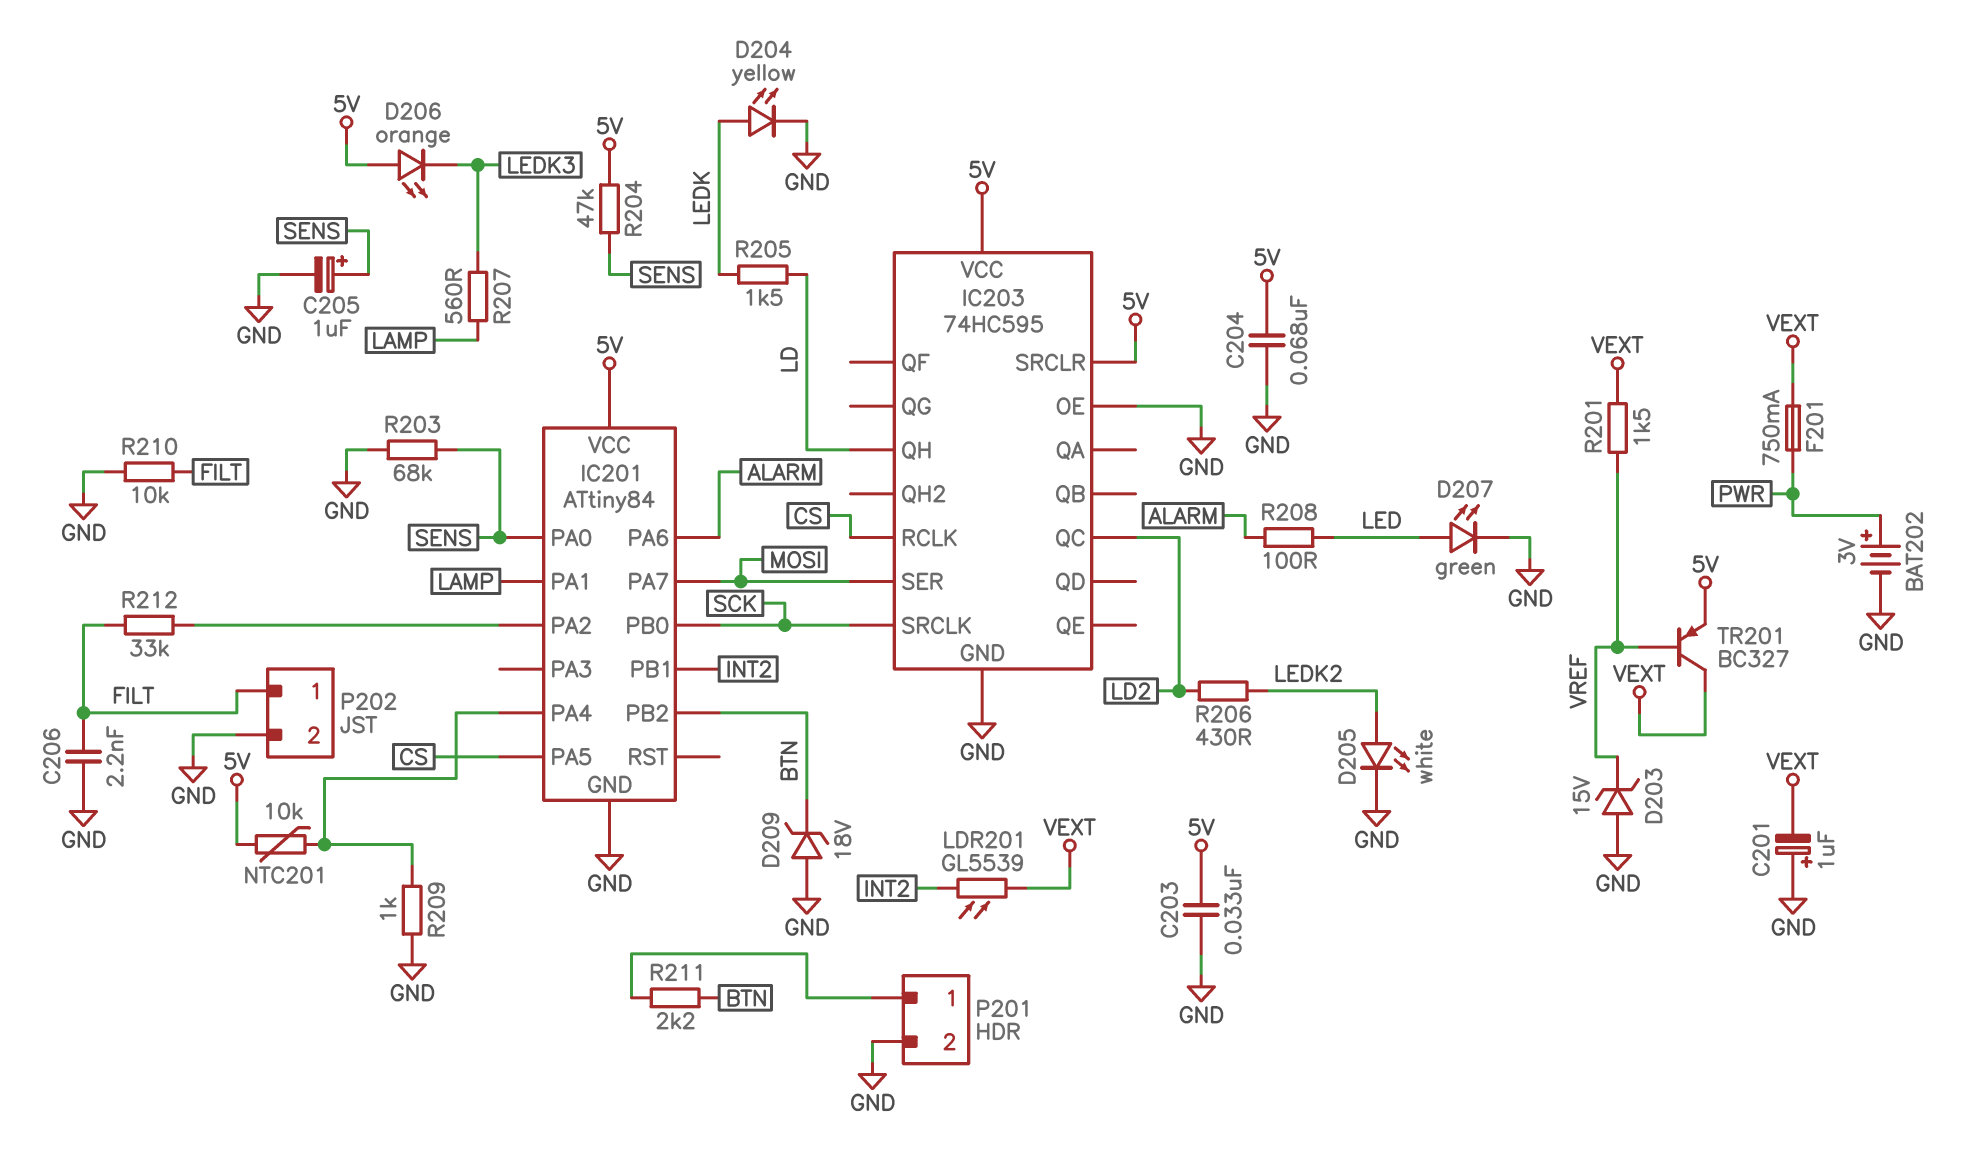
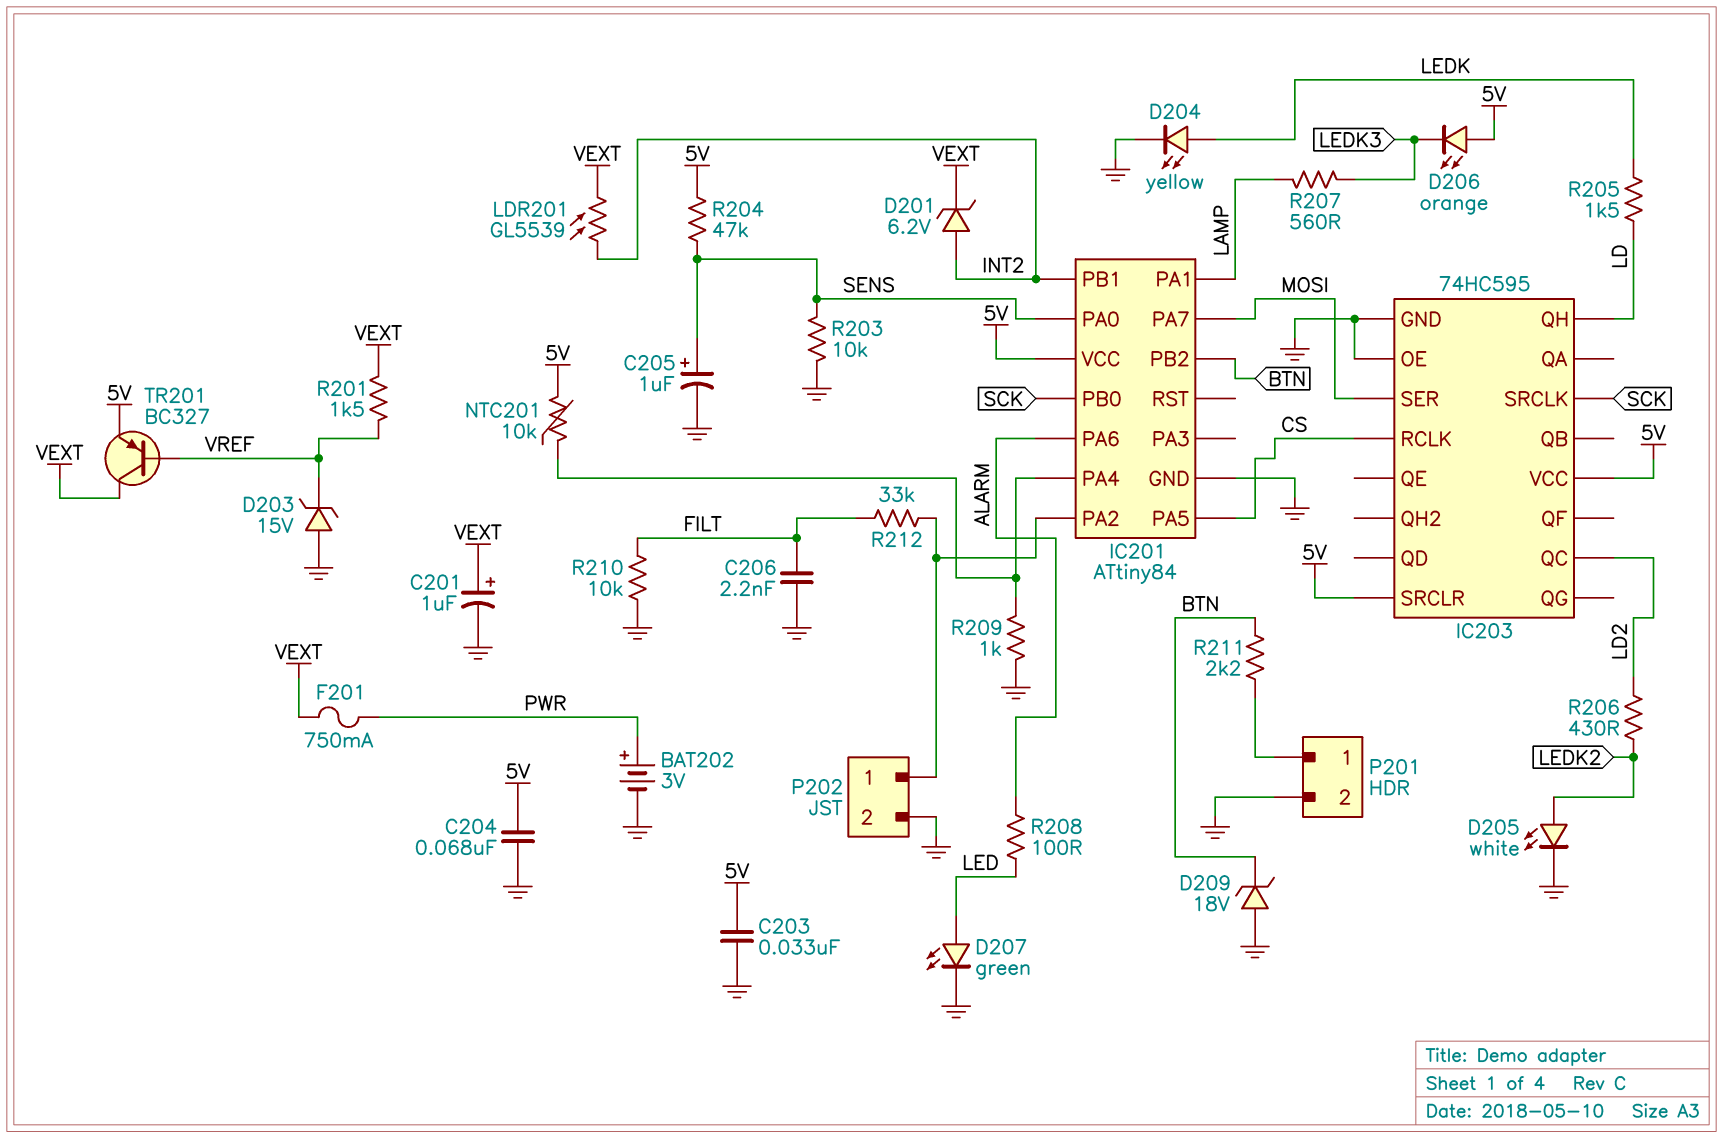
C201: 1uF (plus GND, minus VEXT) -> 1uF (plus VEXT, minus GND)
D201: none -> zener 6.2V (A INT2, K VEXT)
P202 pin 1: FILT -> IC201/PA2
R203: 68k (GND, SENS) -> 10k (GND, SENS)

